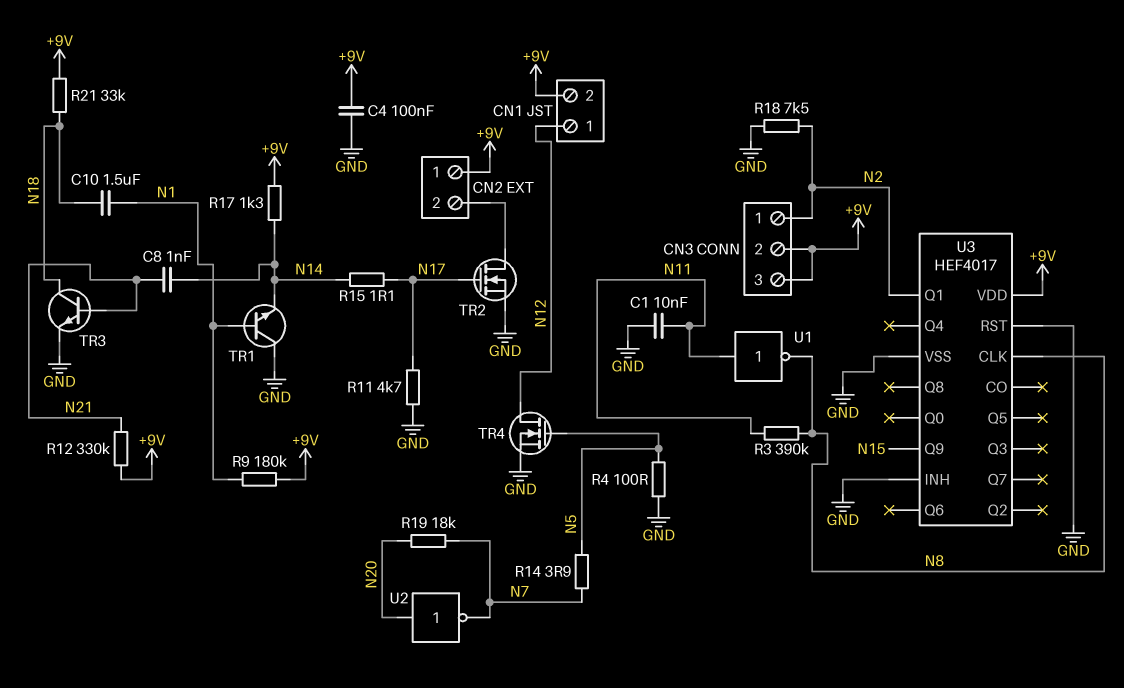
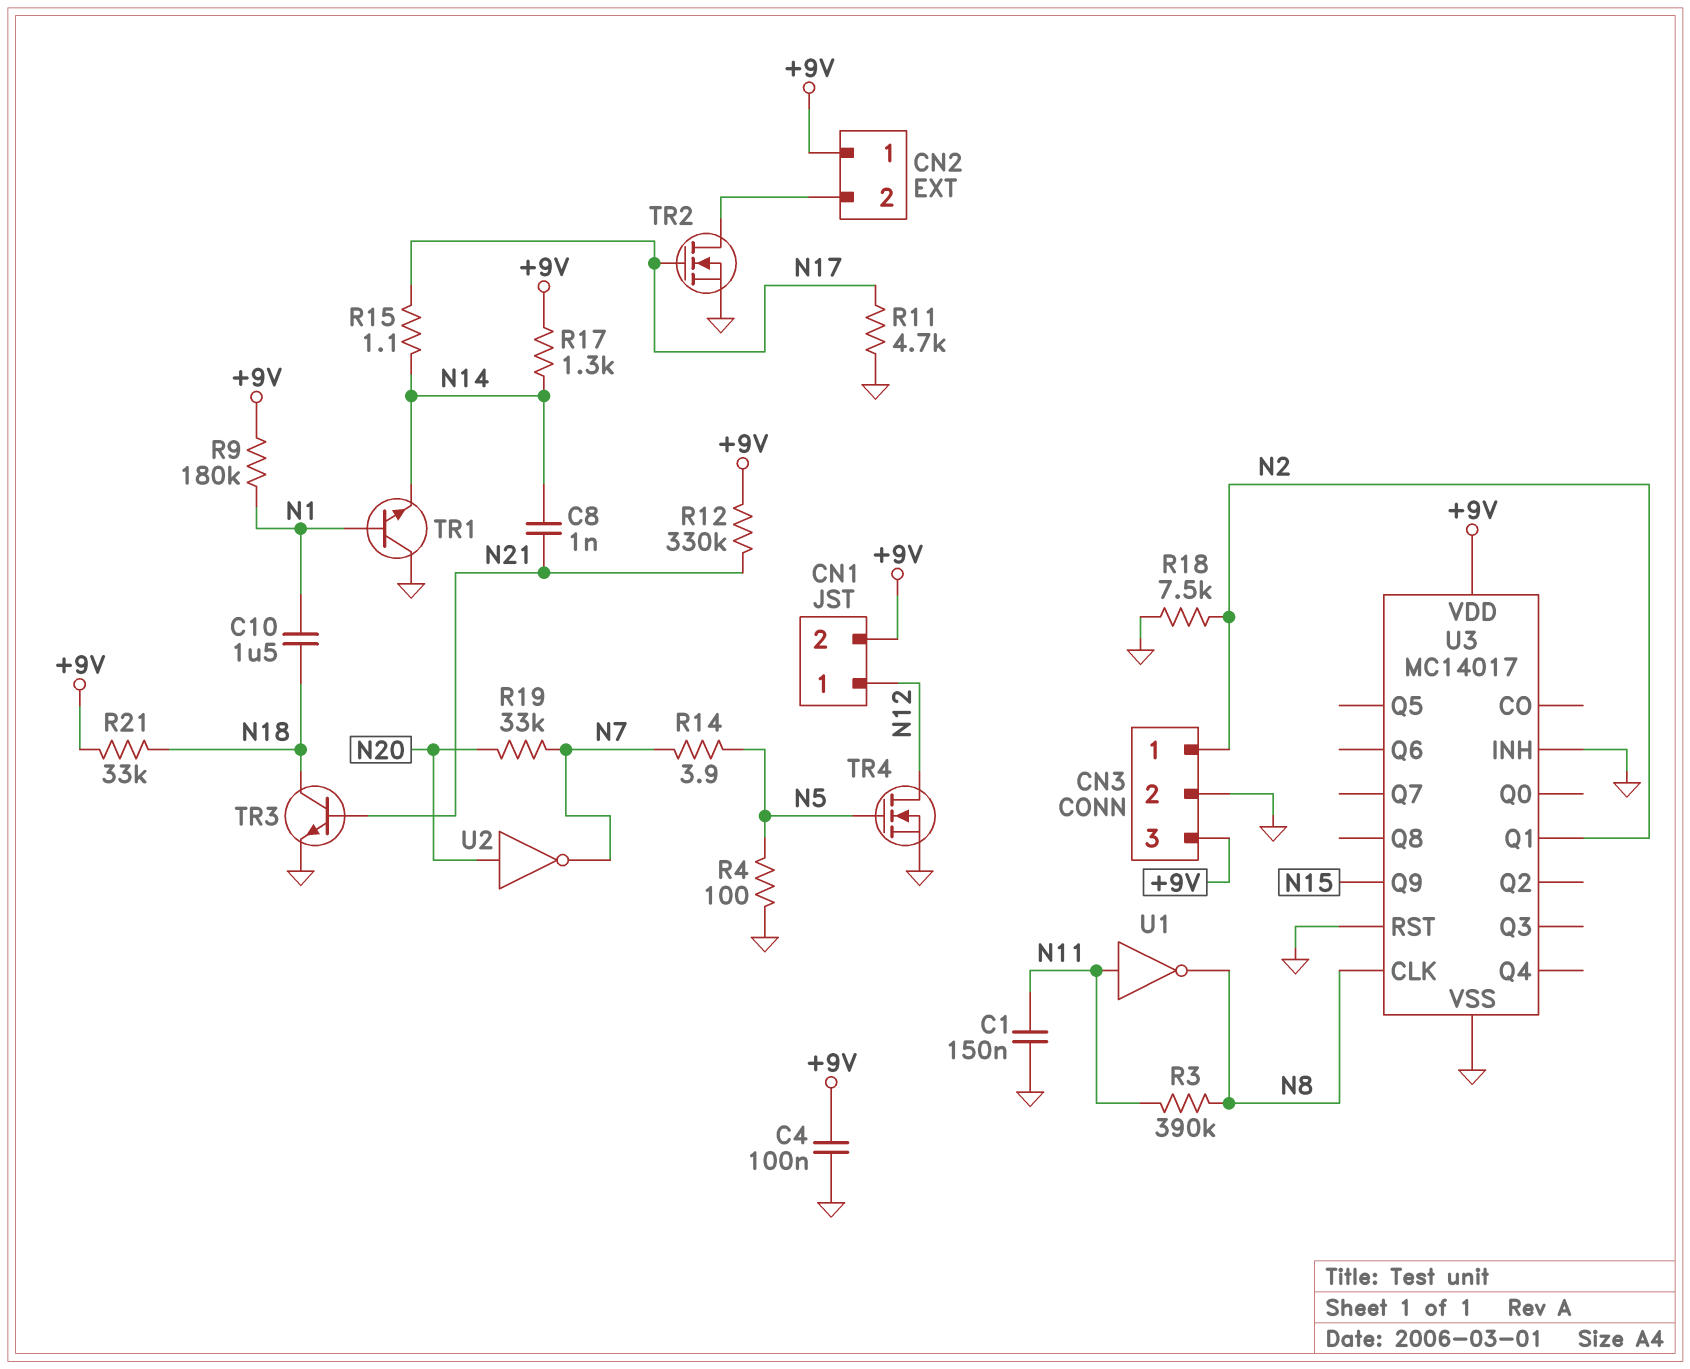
C1: 10nF (GND, N11) -> 150nF (GND, N11)
CN3 pin 2: +9V -> GND
R19: 18k (N7, N20) -> 33k (N7, N20)
U3: HEF4017 -> MC14017

